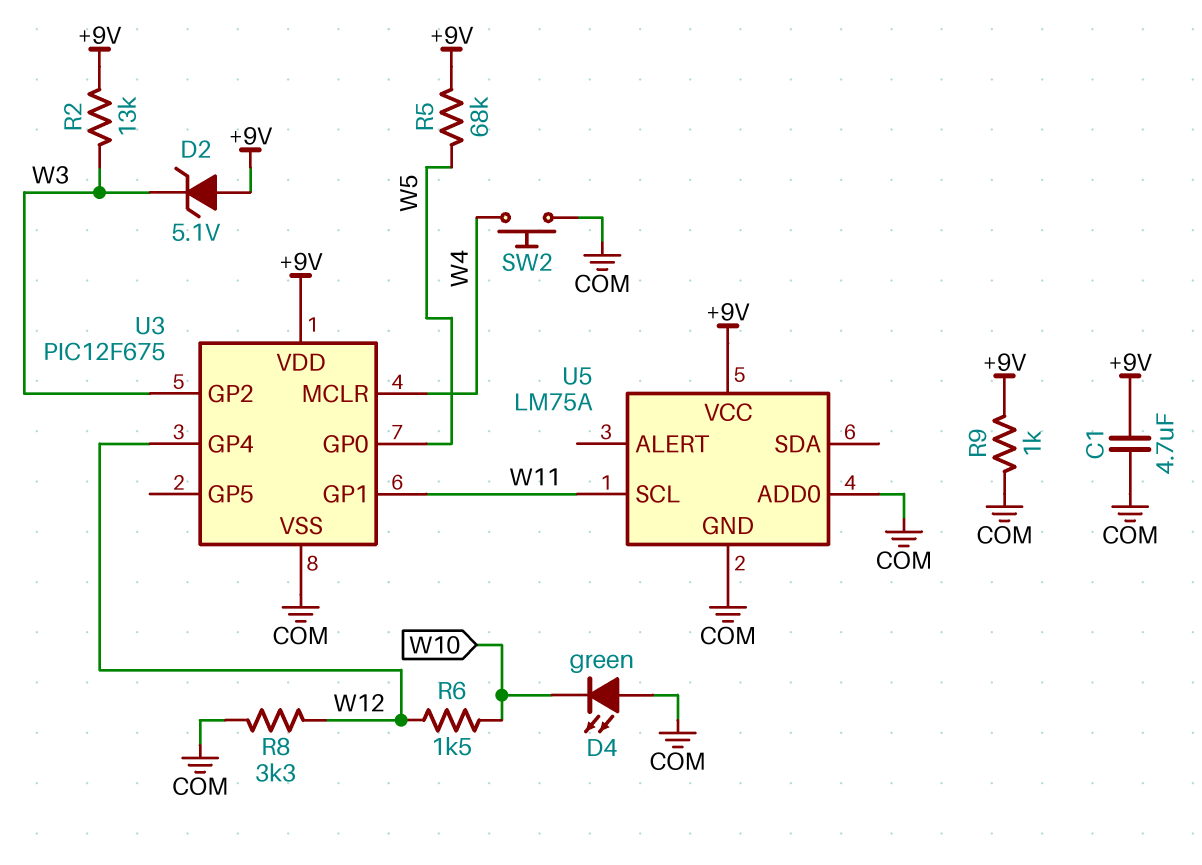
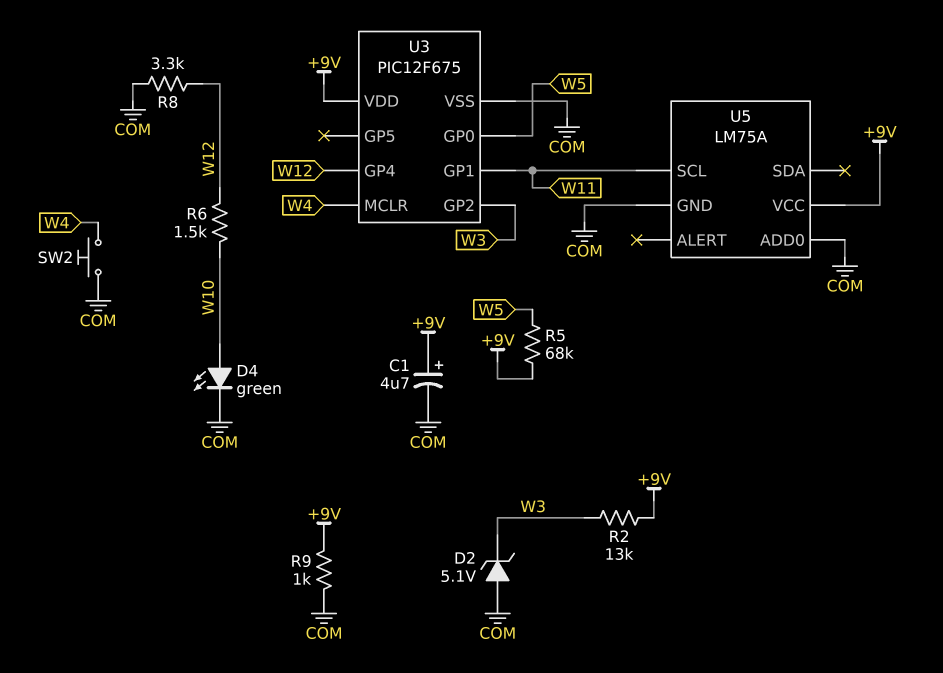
C1: 4.7uF (+9V, COM) -> 4.7uF (plus +9V, minus COM)
D2: zener 5.1V (A +9V, K W3) -> zener 5.1V (A COM, K W3)
D4: LED green (A COM, K W10) -> LED green (A W10, K COM)

